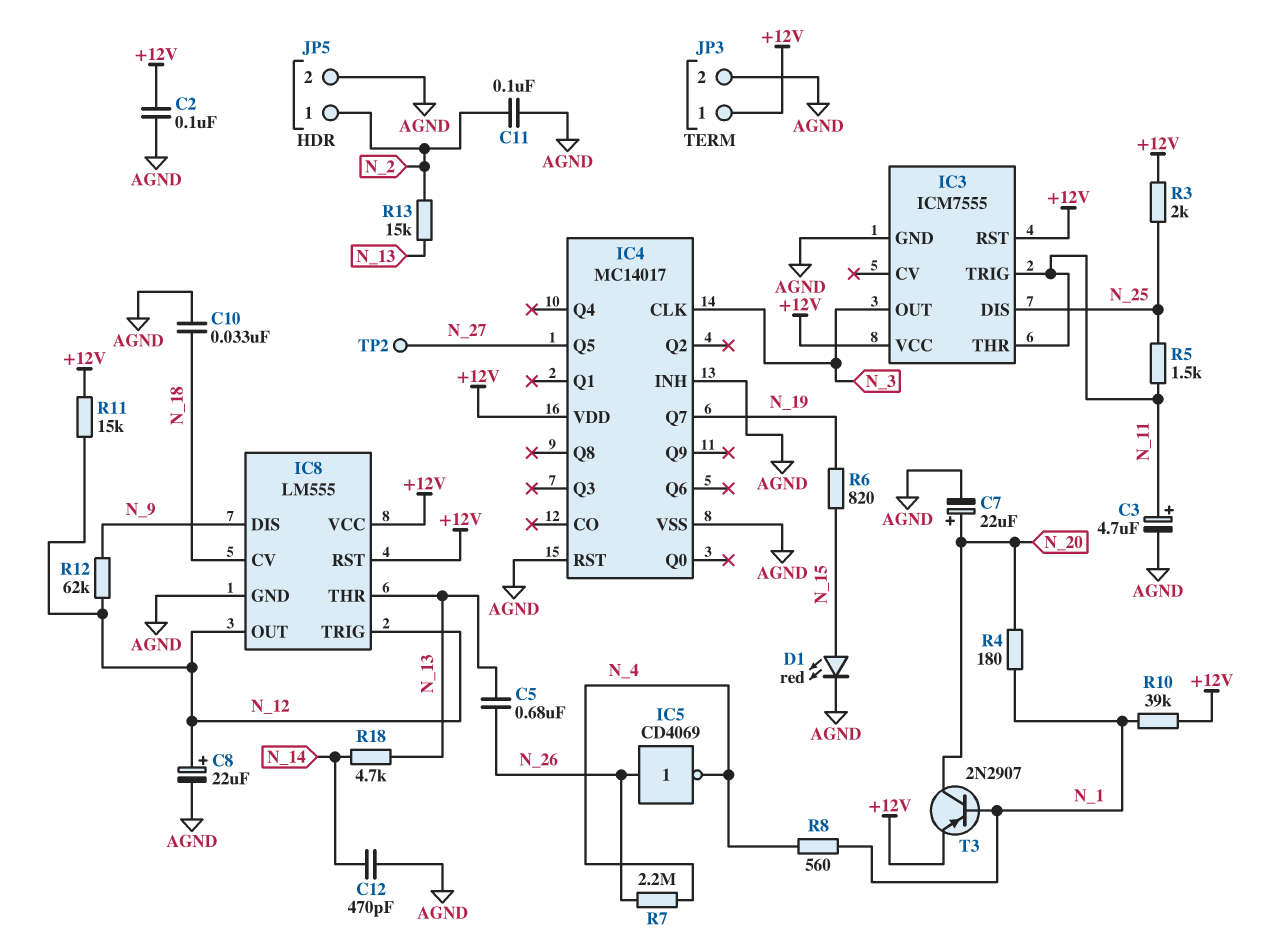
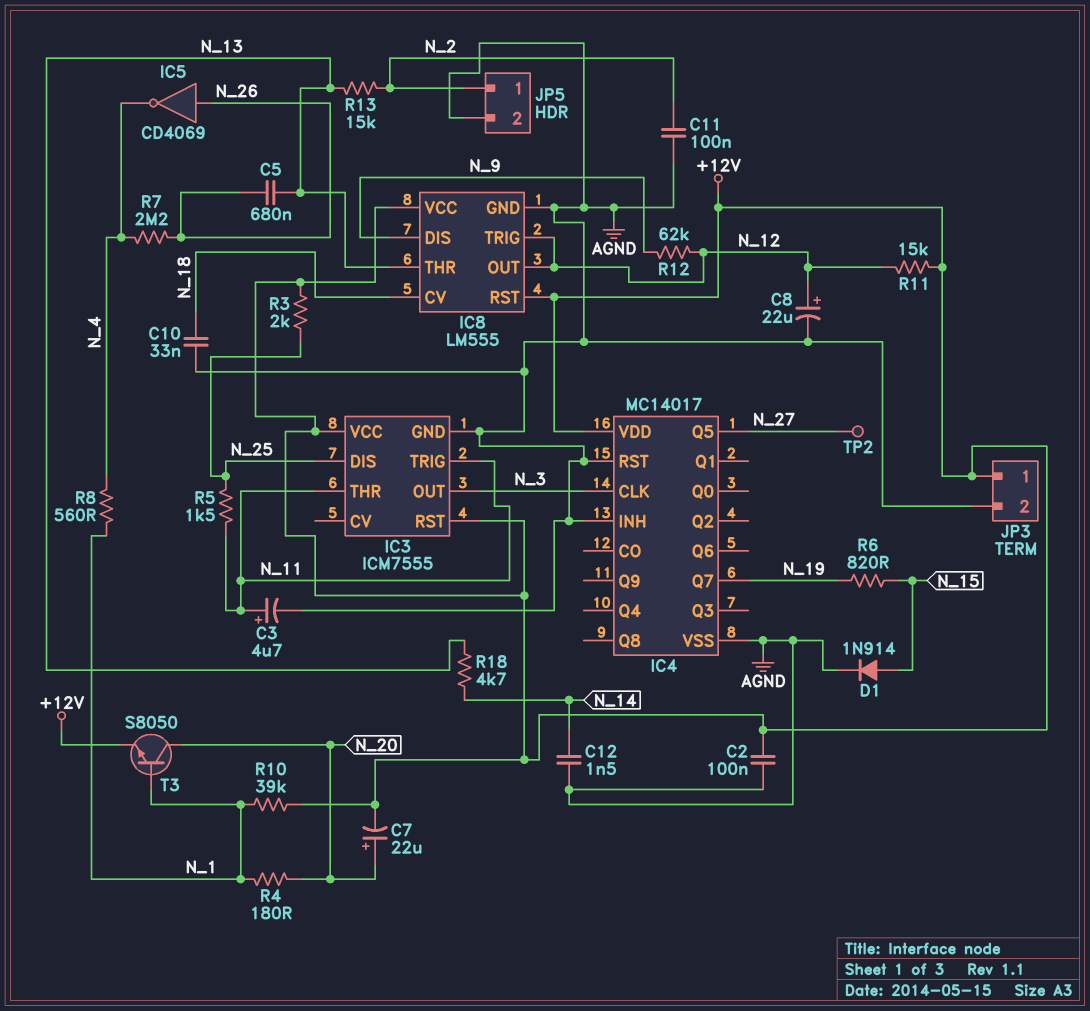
C7: 22uF (plus N_20, minus AGND) -> 22uF (plus N_20, minus +12V)
C12: 470pF (AGND, N_14) -> 1.5nF (AGND, N_14)
D1: LED red (A N_15, K AGND) -> diode 1N914 (A N_15, K AGND)
T3: PNP 2N2907 (B N_1, C N_20, E +12V) -> NPN S8050 (B N_1, C N_20, E +12V)

